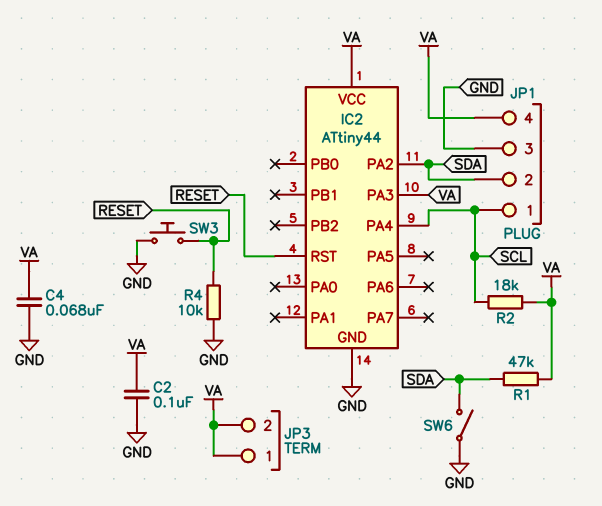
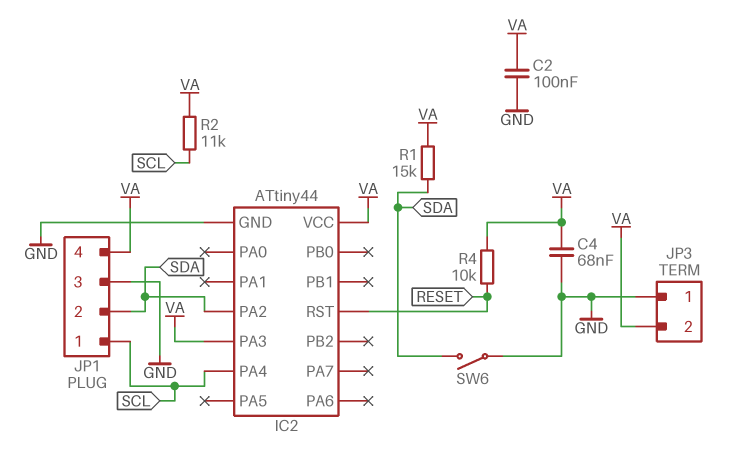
JP3 pin 1: VA -> GND
R1: 47k (SDA, VA) -> 15k (SDA, VA)
R2: 18k (SCL, VA) -> 11k (SCL, VA)
R4: 10k (GND, RESET) -> 10k (RESET, VA)
SW3: button (GND, RESET) -> none

